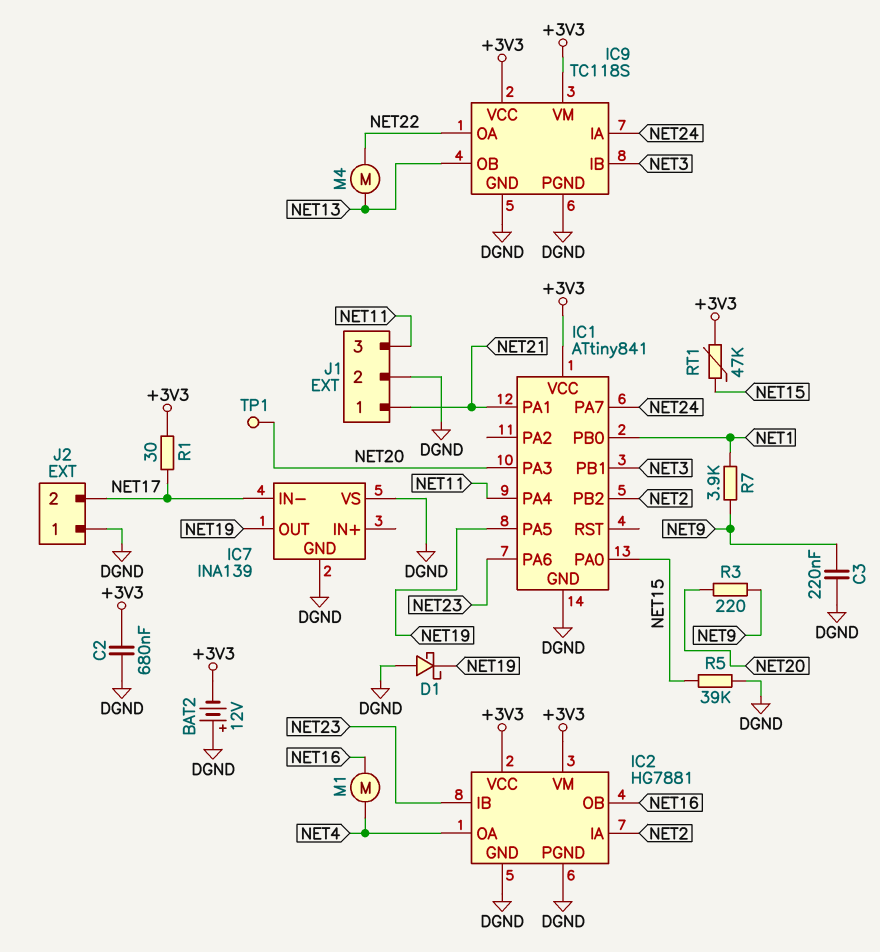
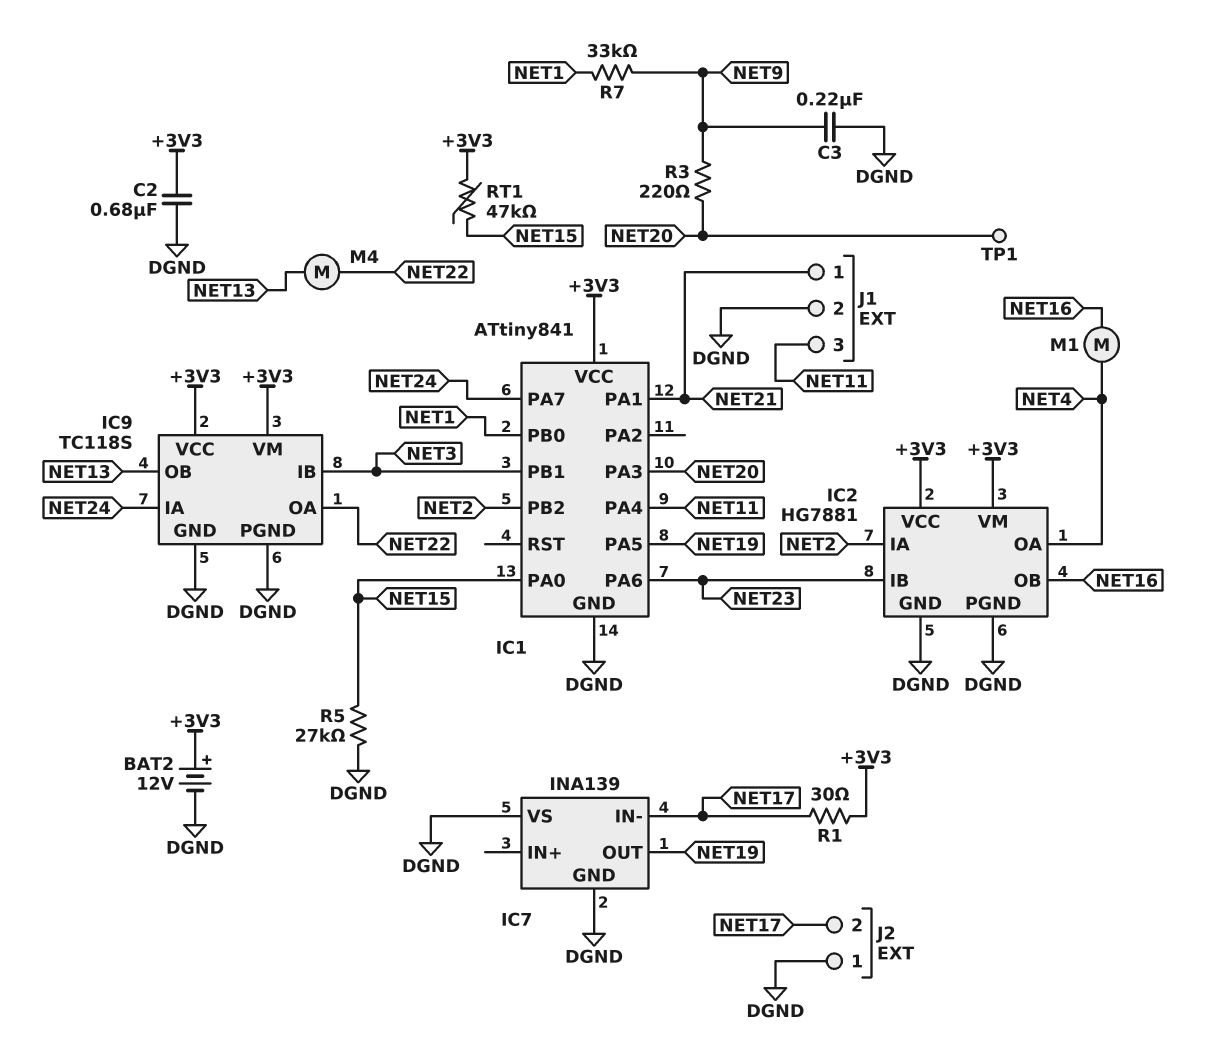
BAT2: 12V (plus DGND, minus +3V3) -> 12V (plus +3V3, minus DGND)
D1: schottky (A DGND, K NET19) -> none
R5: 39k (DGND, NET15) -> 27k (DGND, NET15)
R7: 3.9k (NET1, NET9) -> 33k (NET1, NET9)

